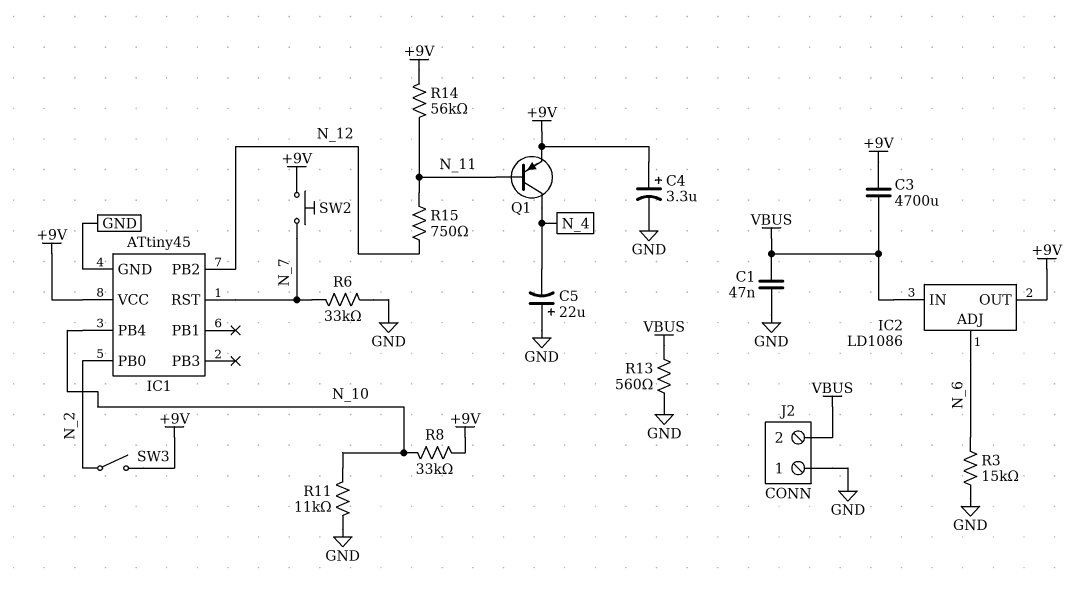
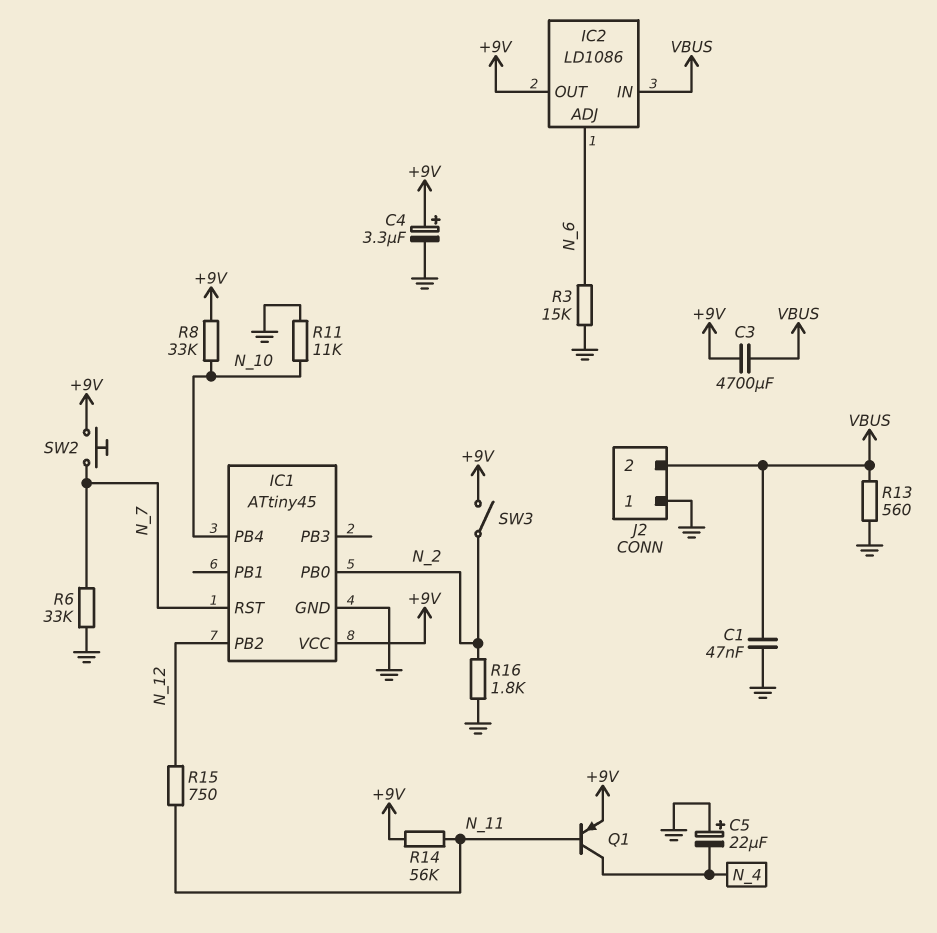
R16: none -> 1.8k (GND, N_2)

